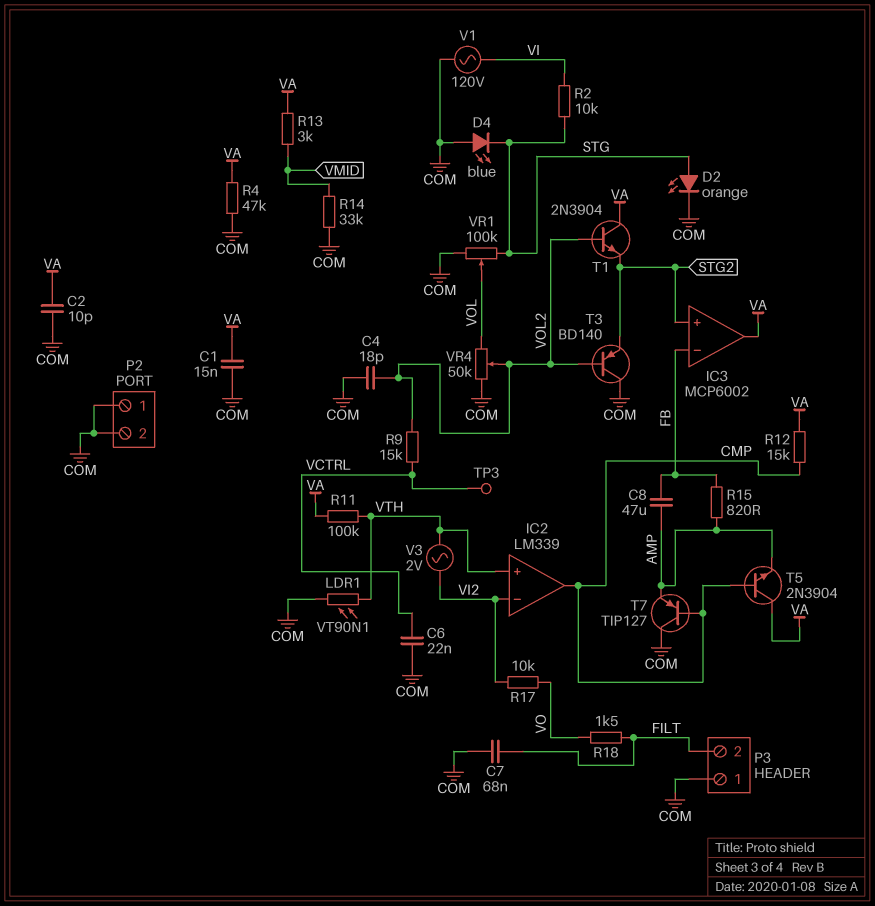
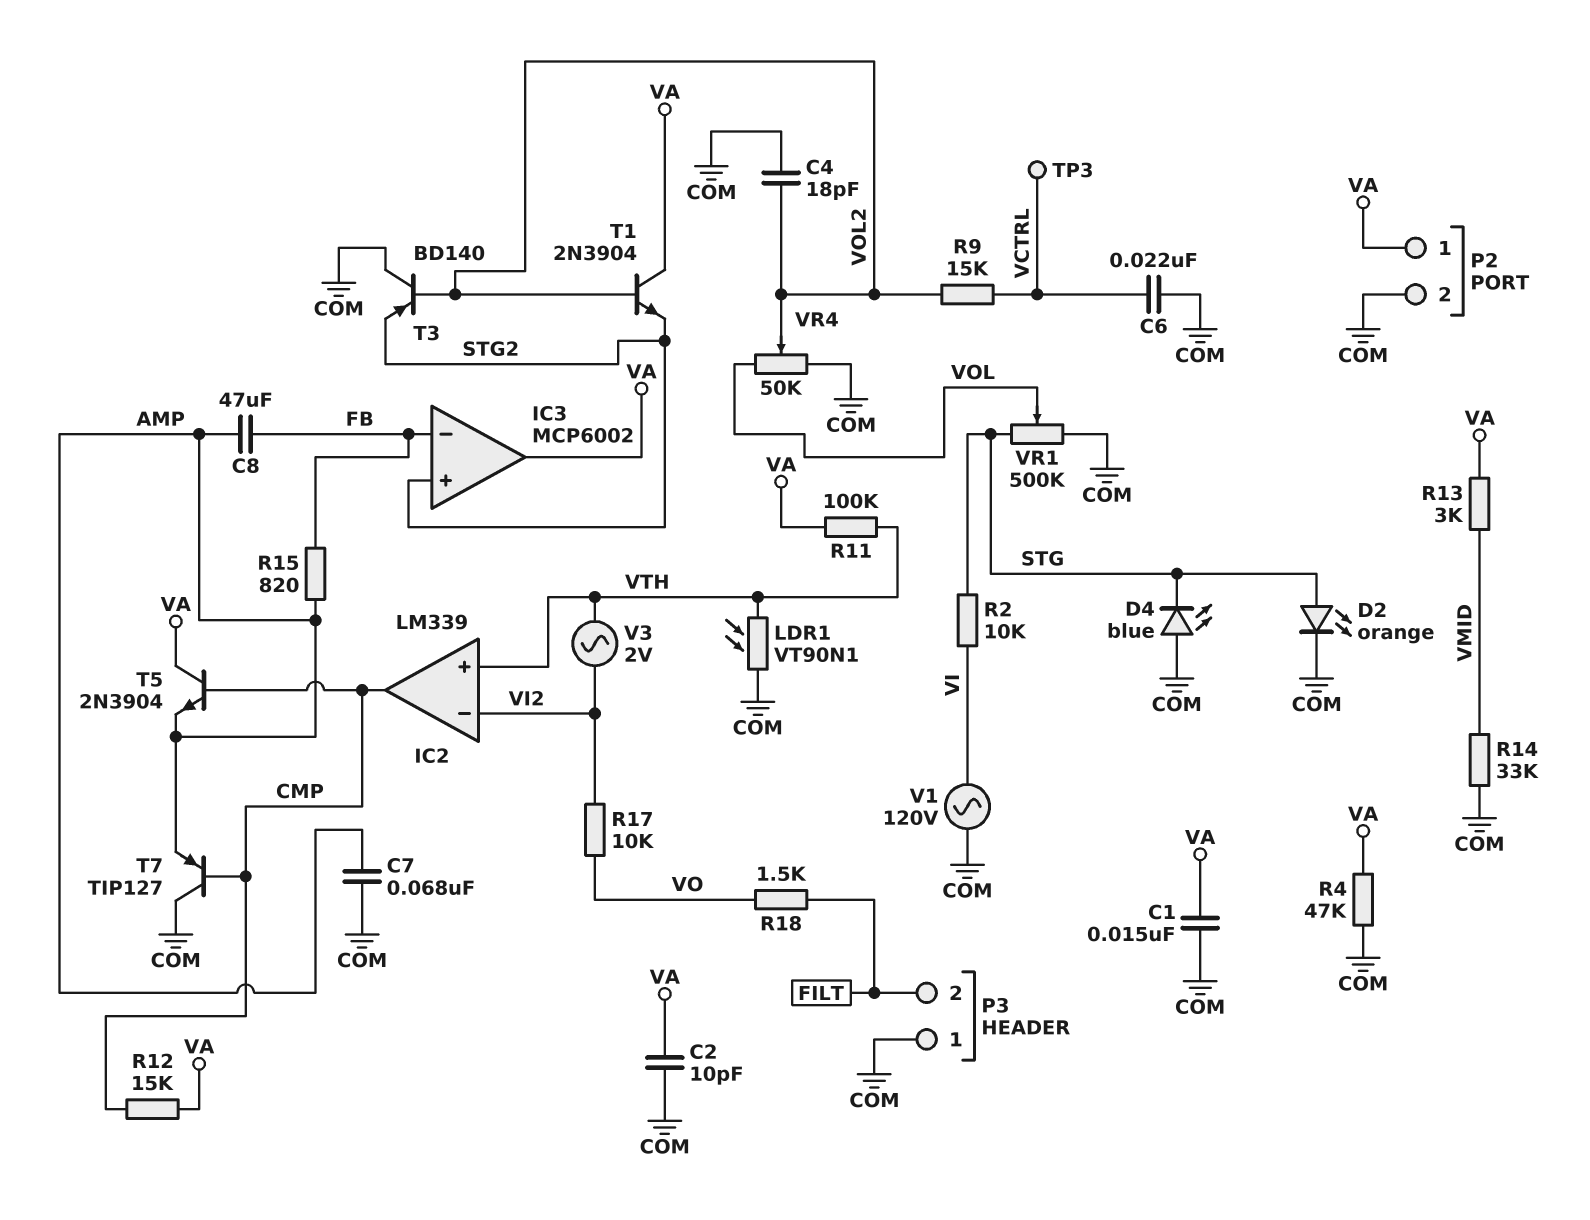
C7: 68nF (COM, FILT) -> 68nF (AMP, COM)
P2 pin 1: COM -> VA
VR1: 100k (COM, STG, wiper VOL) -> 500k (COM, STG, wiper VOL)

